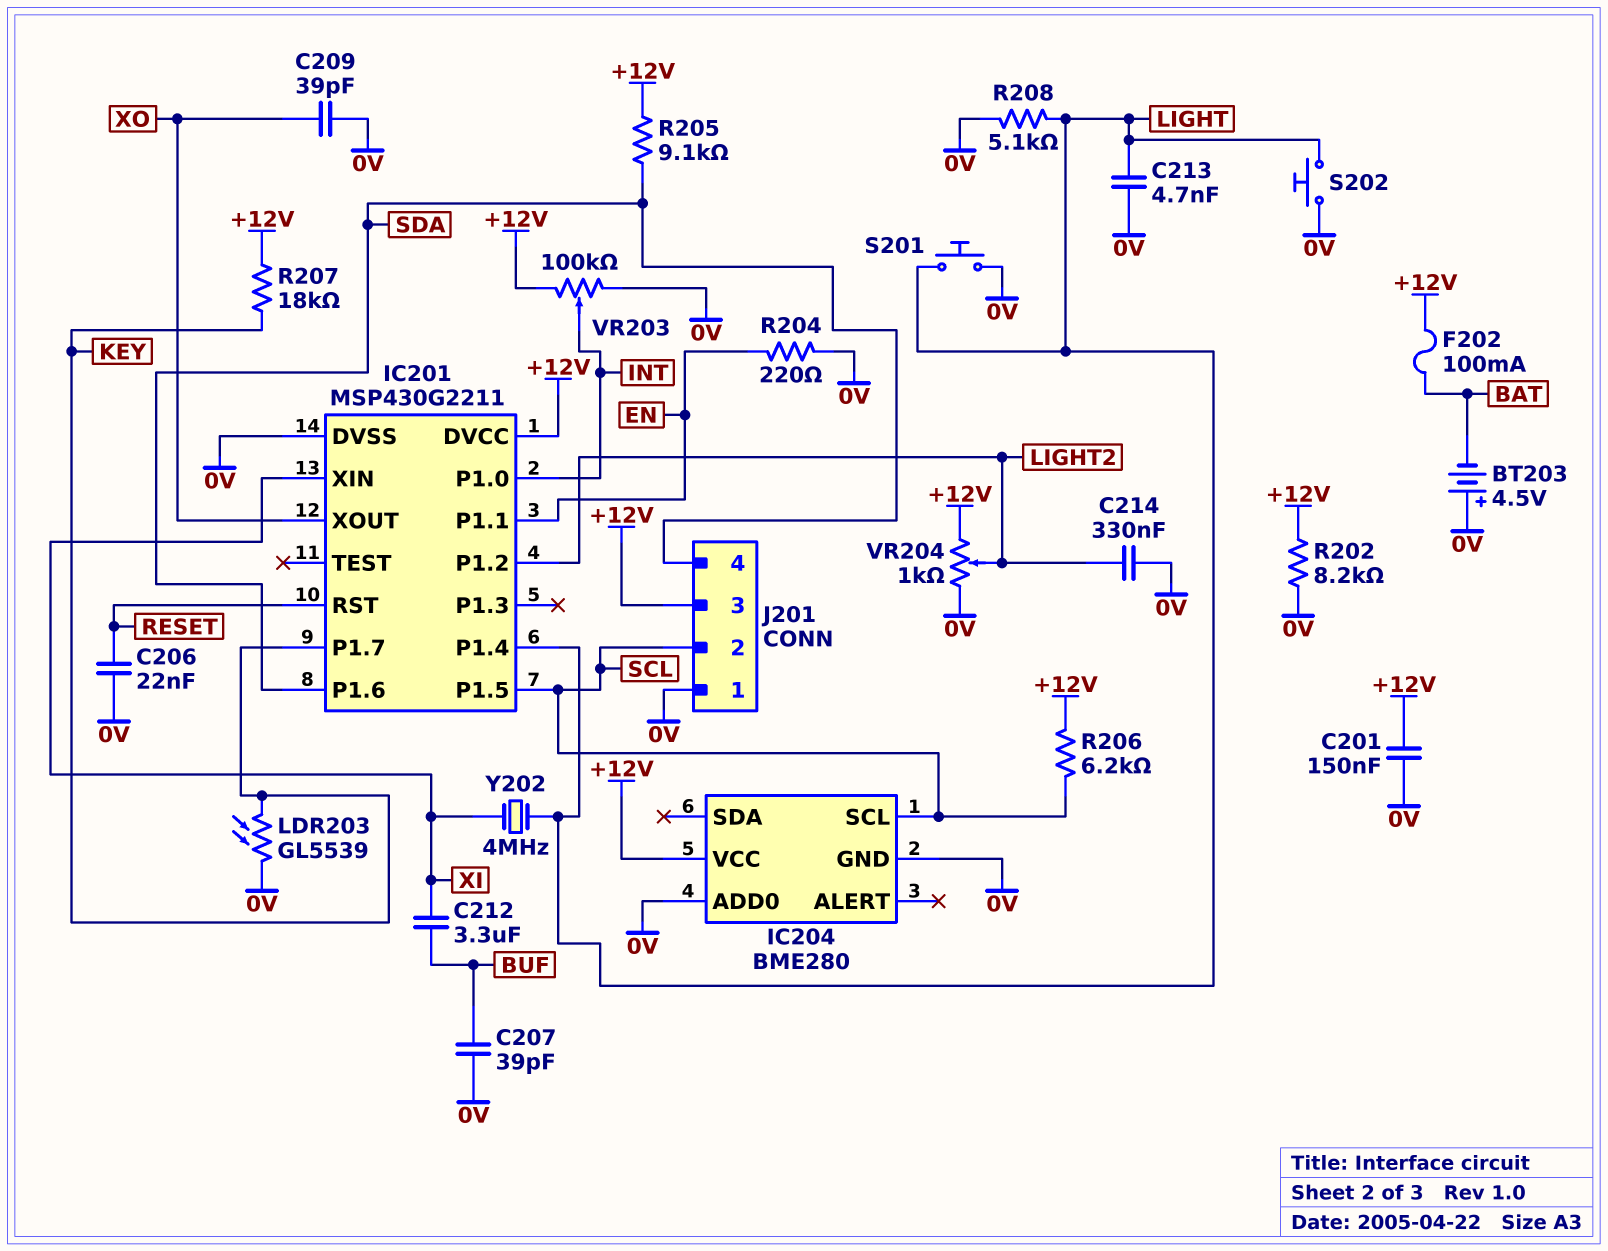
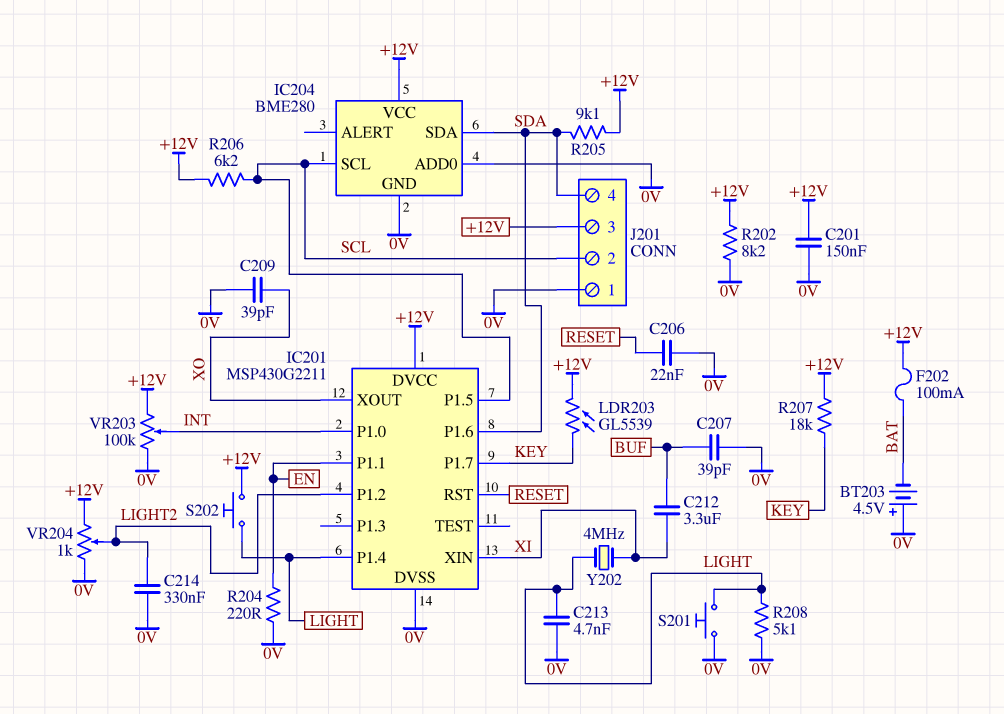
IC204 pin SDA: none -> SDA
LDR203: GL5539 (0V, KEY) -> GL5539 (+12V, KEY)
S202: button (0V, LIGHT) -> button (+12V, LIGHT)

